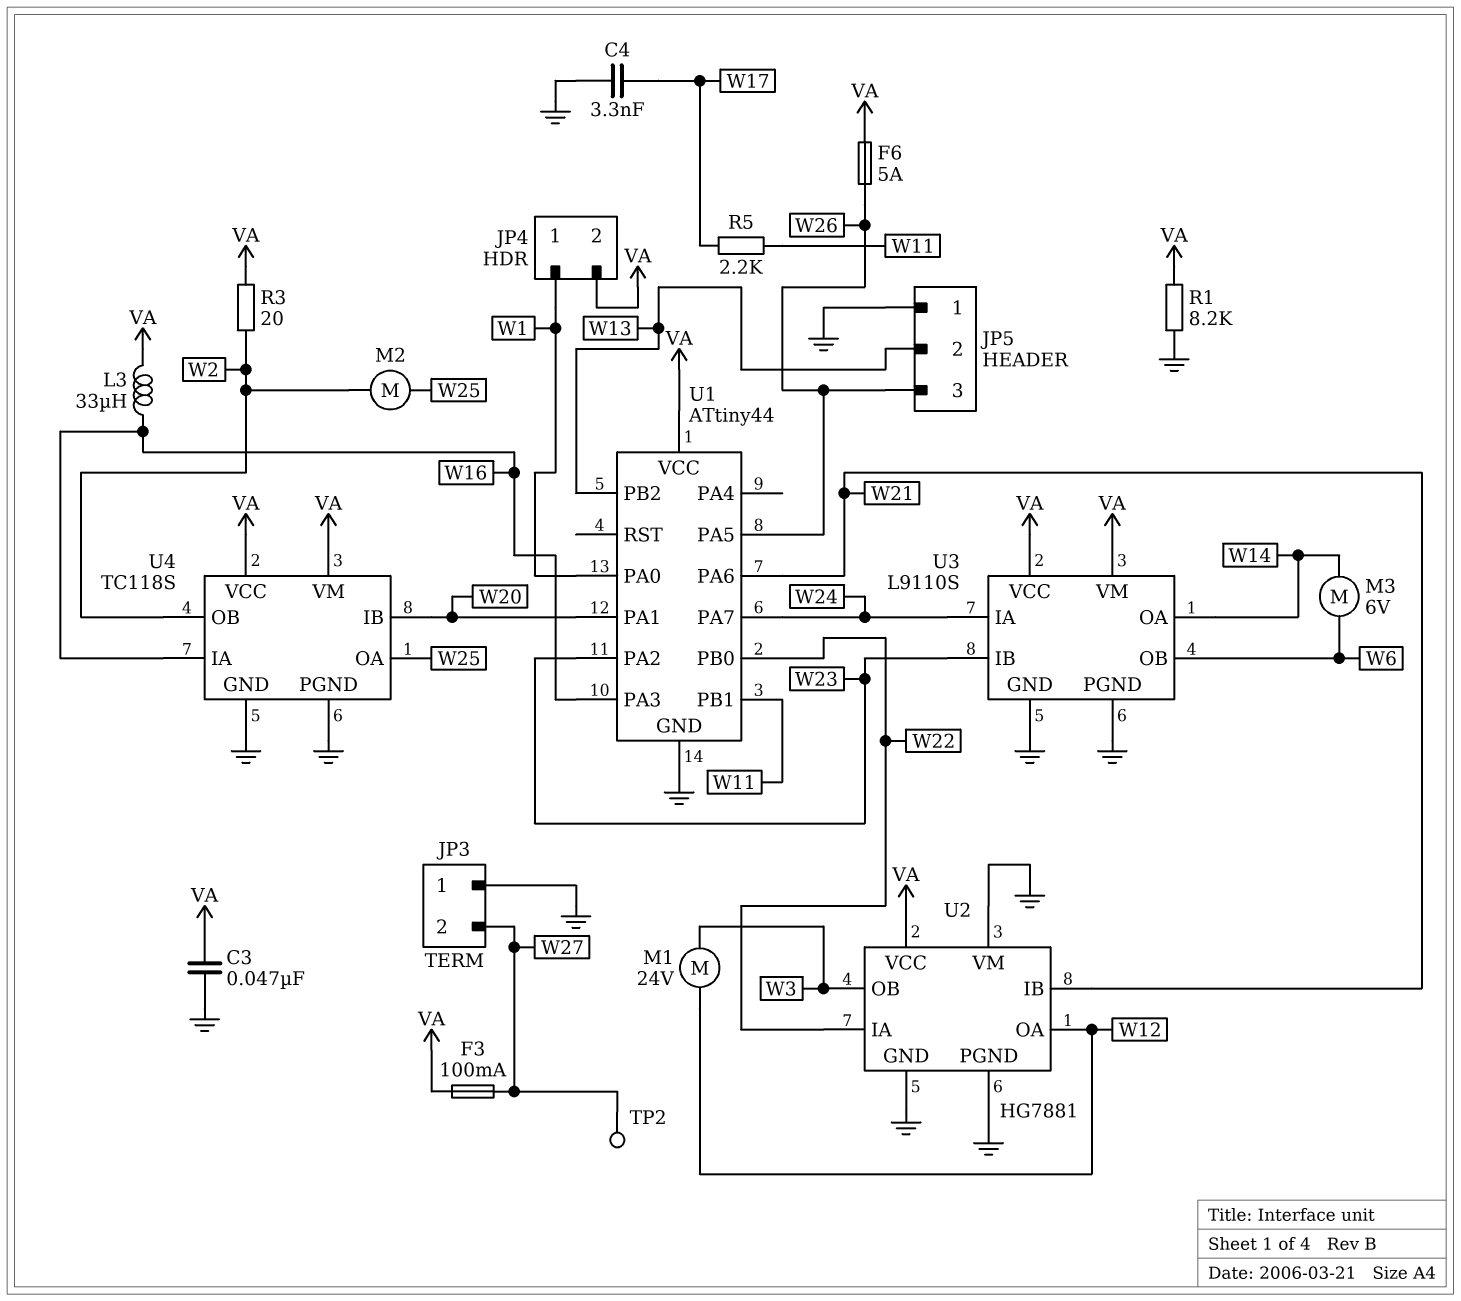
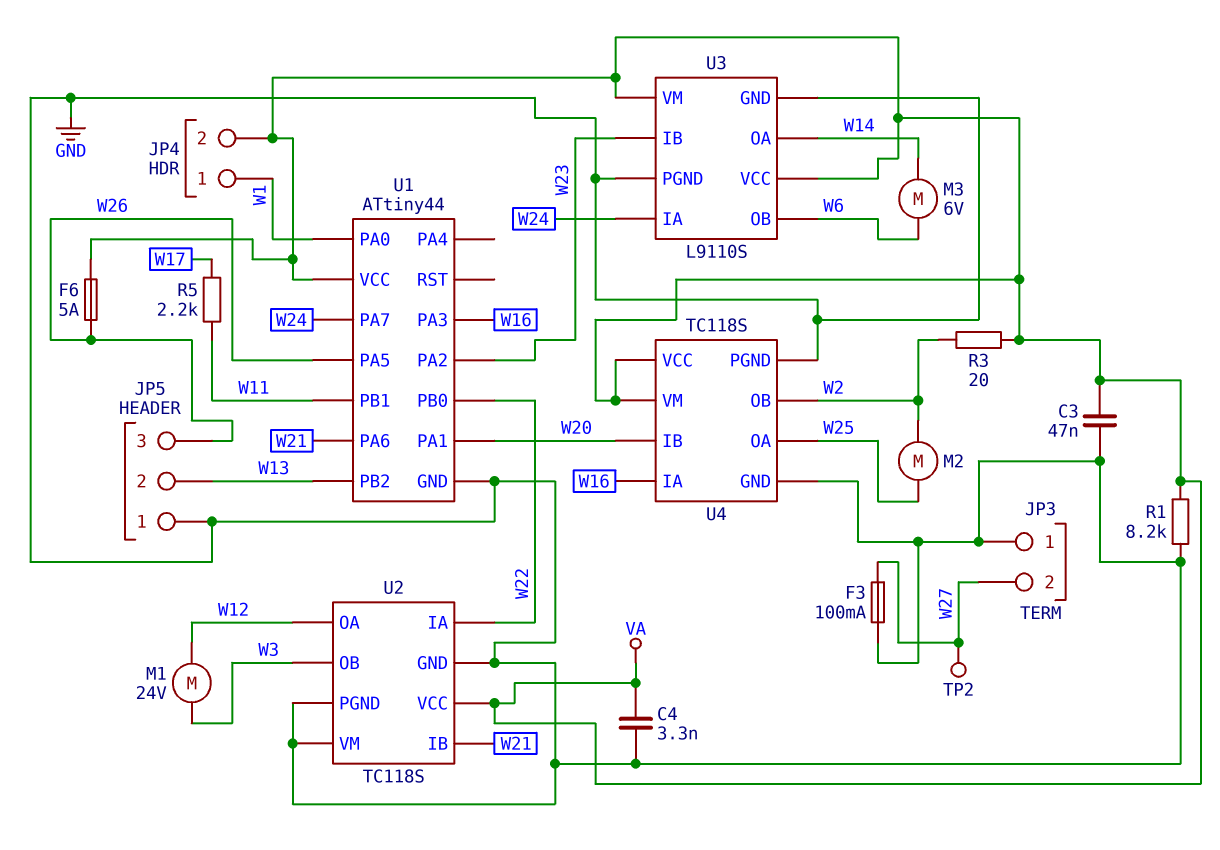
C4: 3.3nF (GND, W17) -> 3.3nF (GND, VA)
F3: 100mA (VA, W27) -> 100mA (GND, W27)
L3: 33uH (VA, W16) -> none
U2: HG7881 -> TC118S

